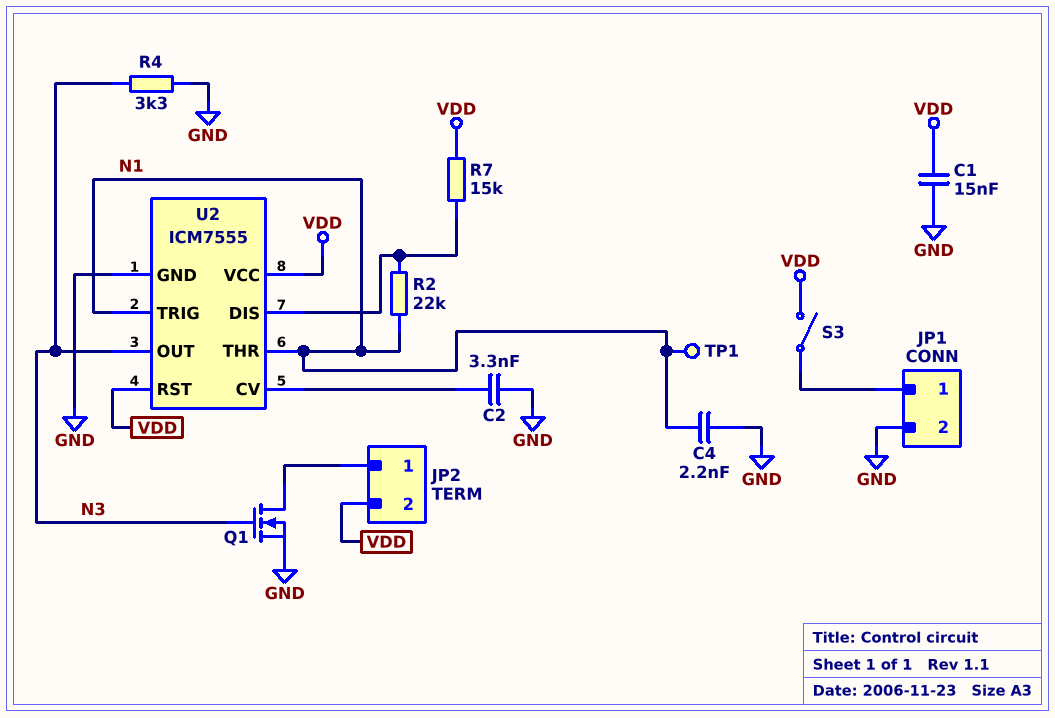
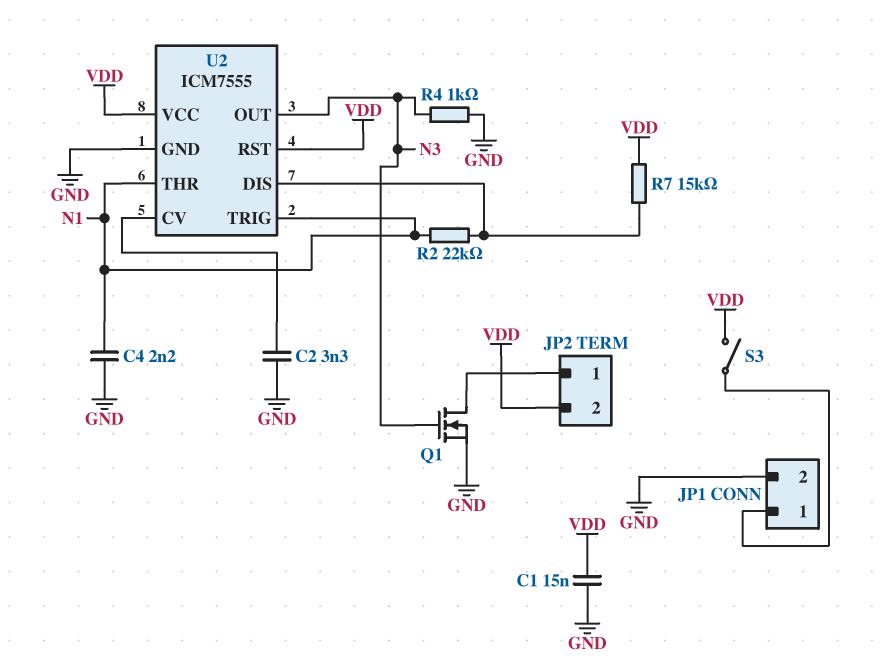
R4: 3.3k (GND, N3) -> 1k (GND, N3)
TP1: test point (N1) -> none

